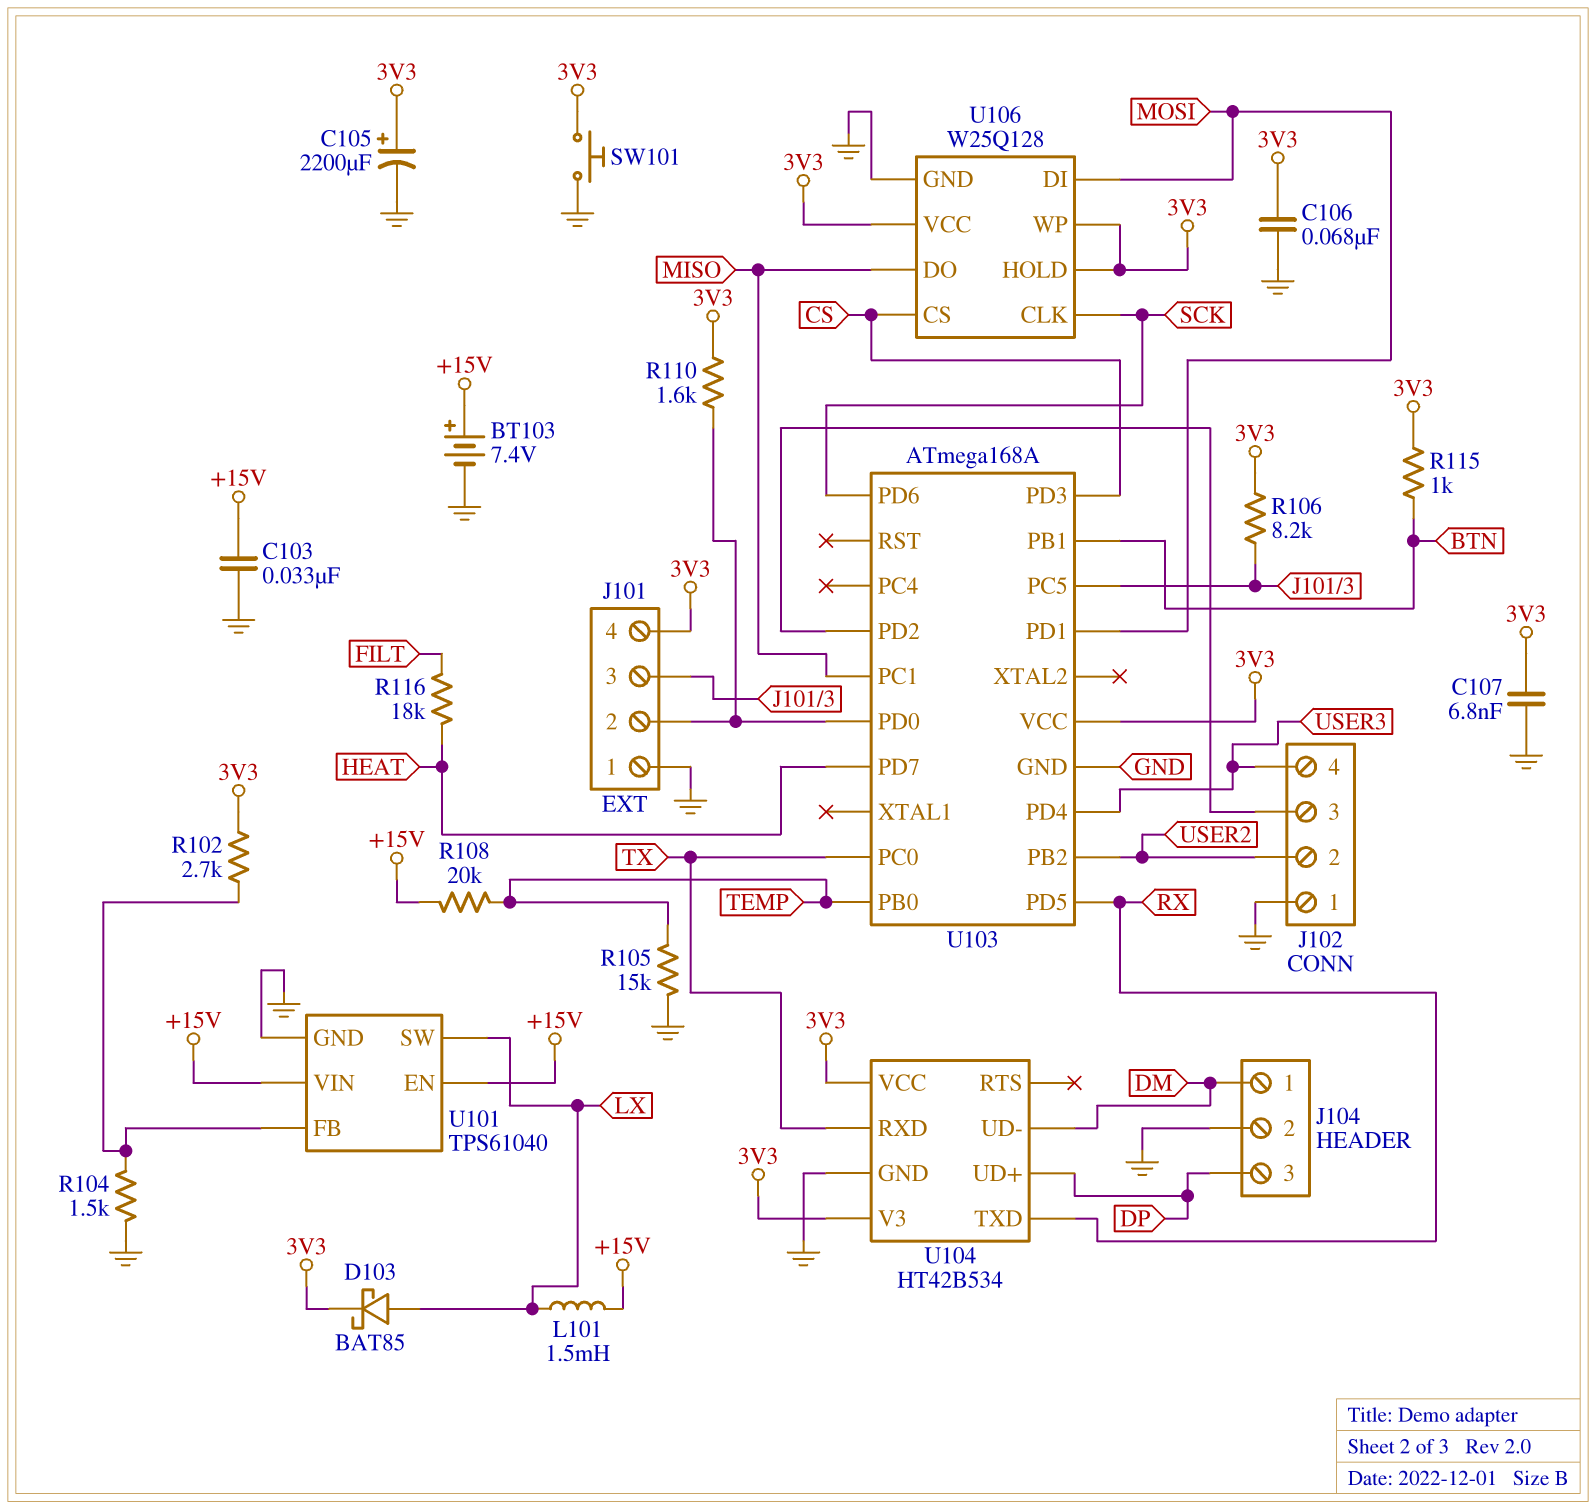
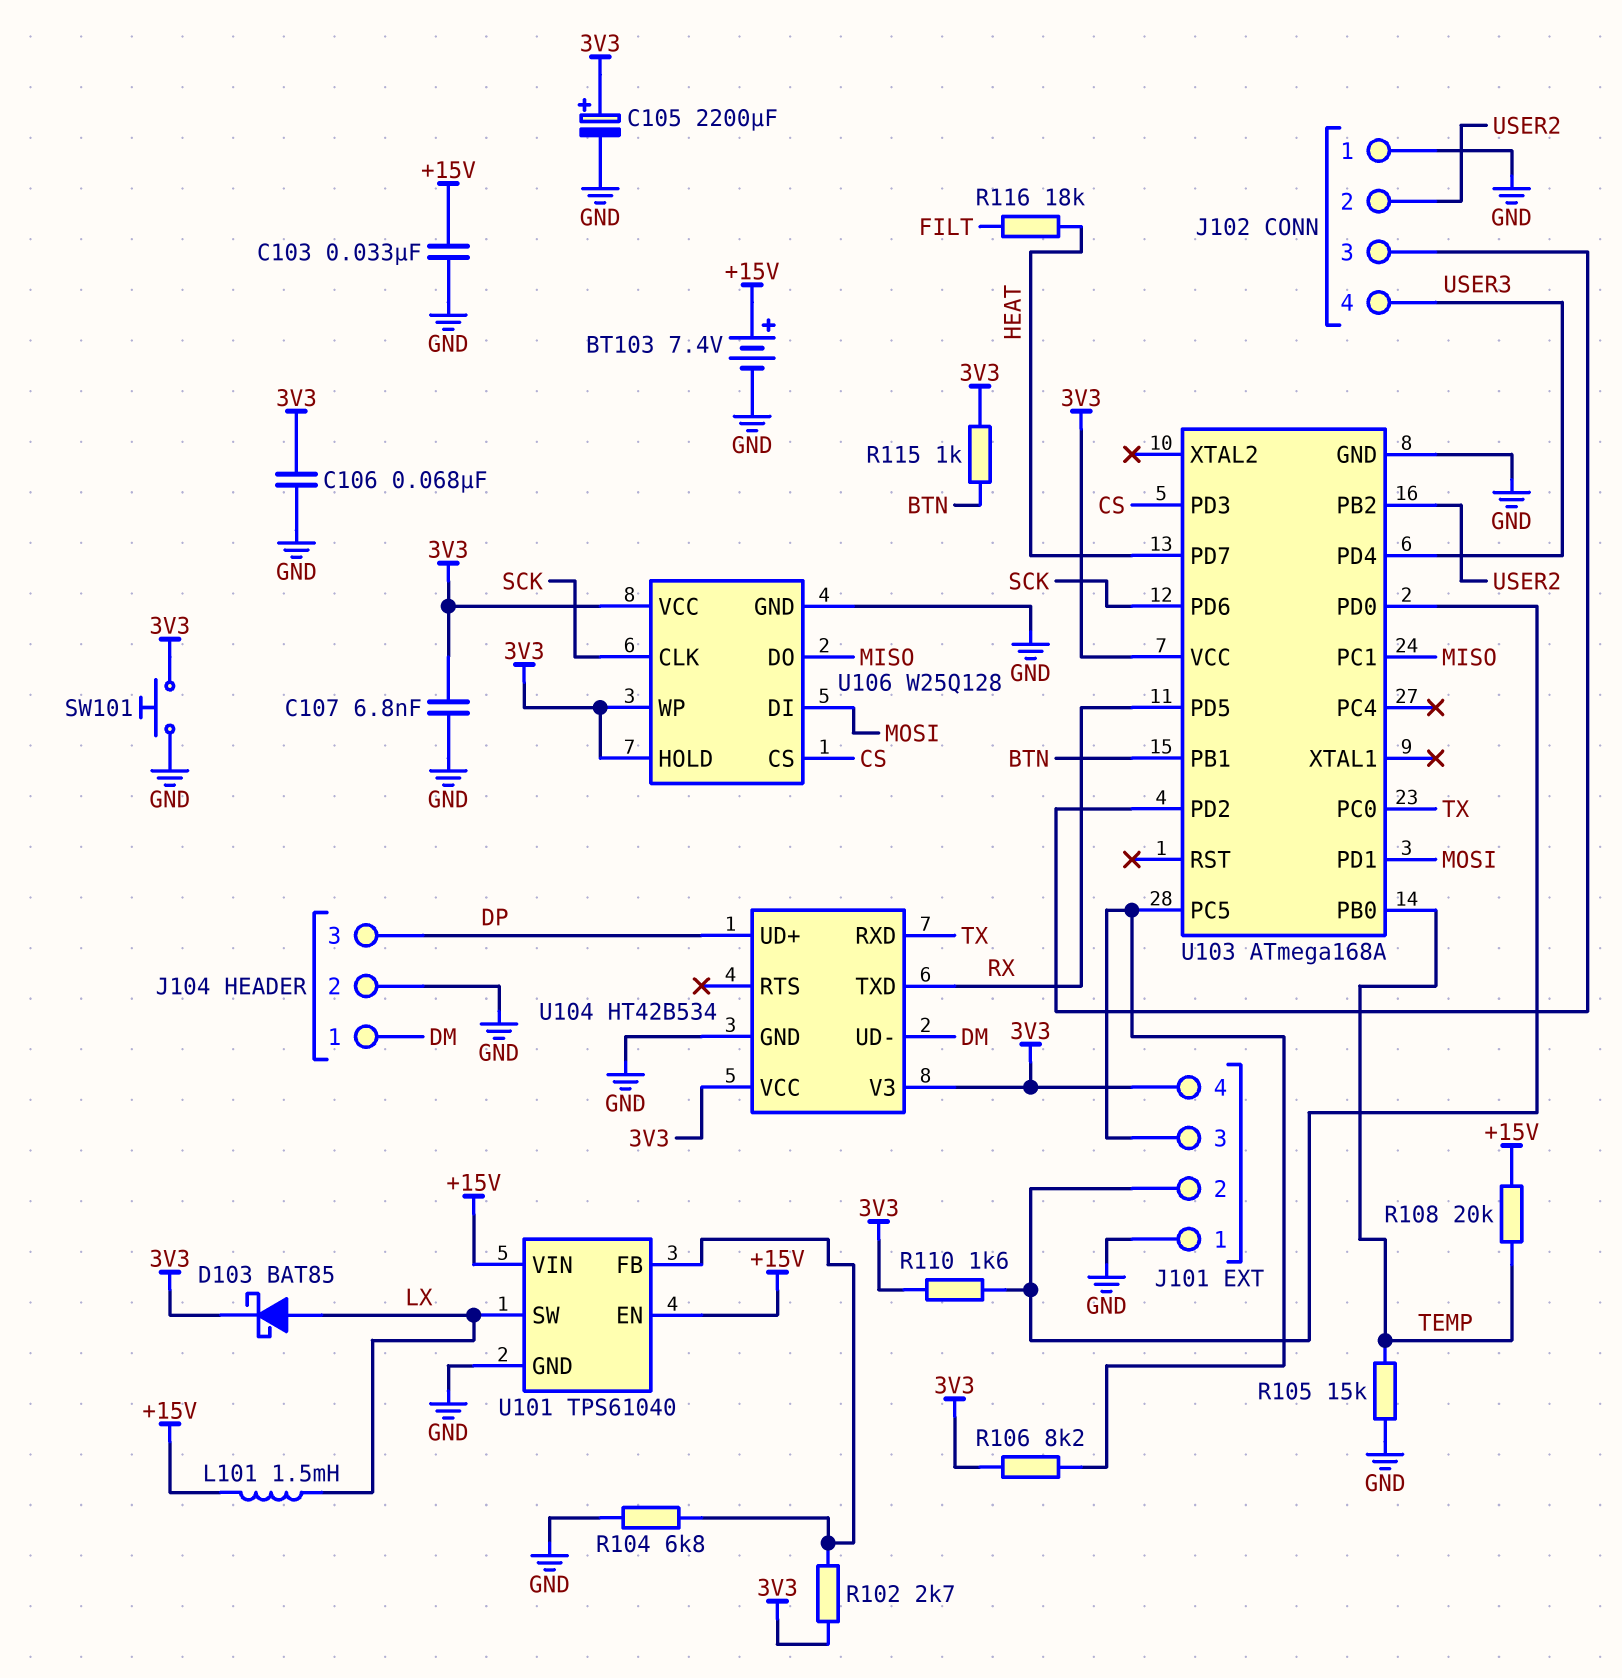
R104: 1.5k (GND, U101/FB) -> 6.8k (GND, U101/FB)

